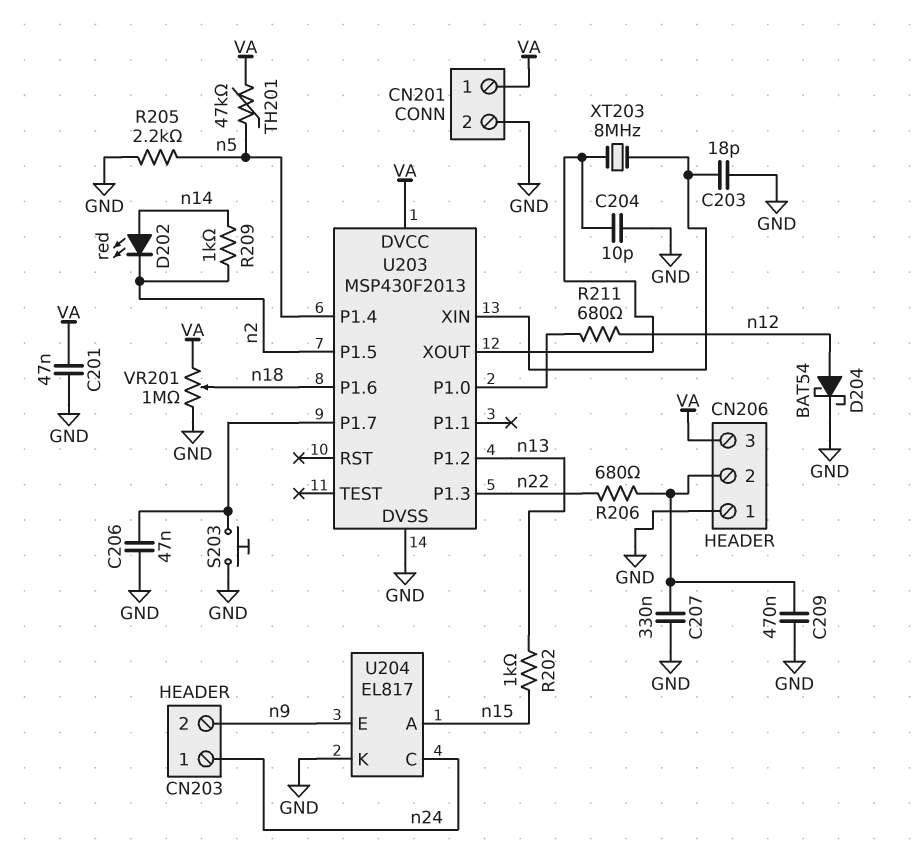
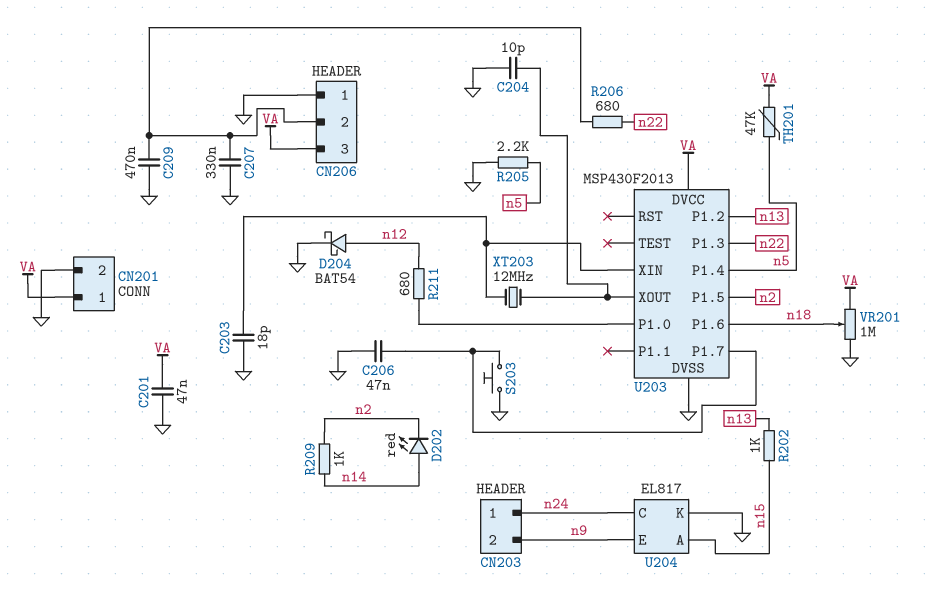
XT203: 8MHz (U203/XIN, U203/XOUT) -> 12MHz (U203/XIN, U203/XOUT)

